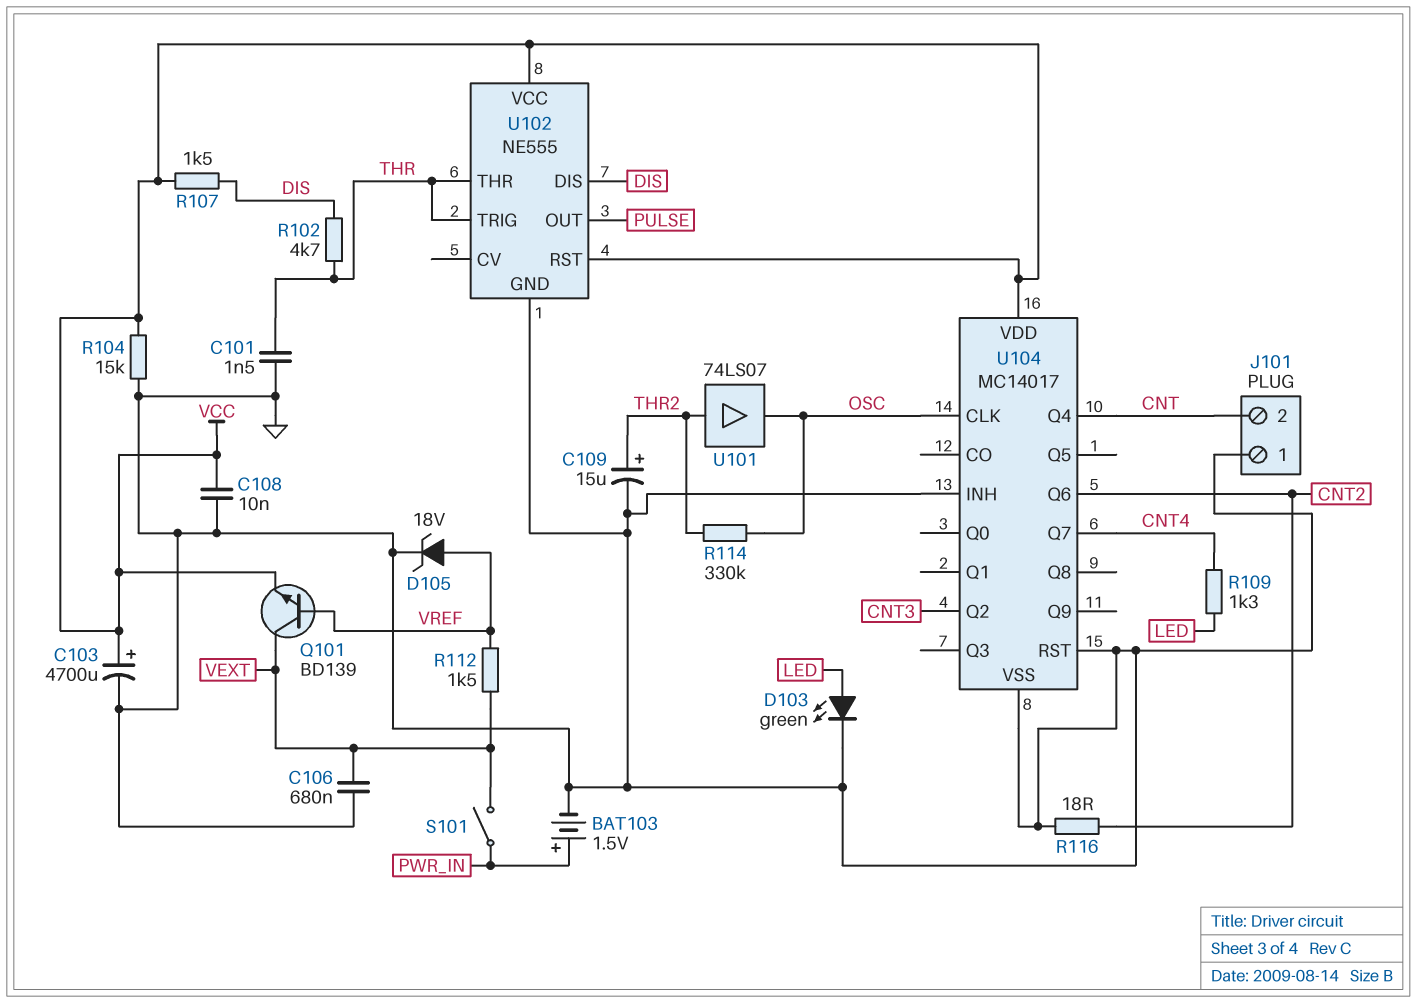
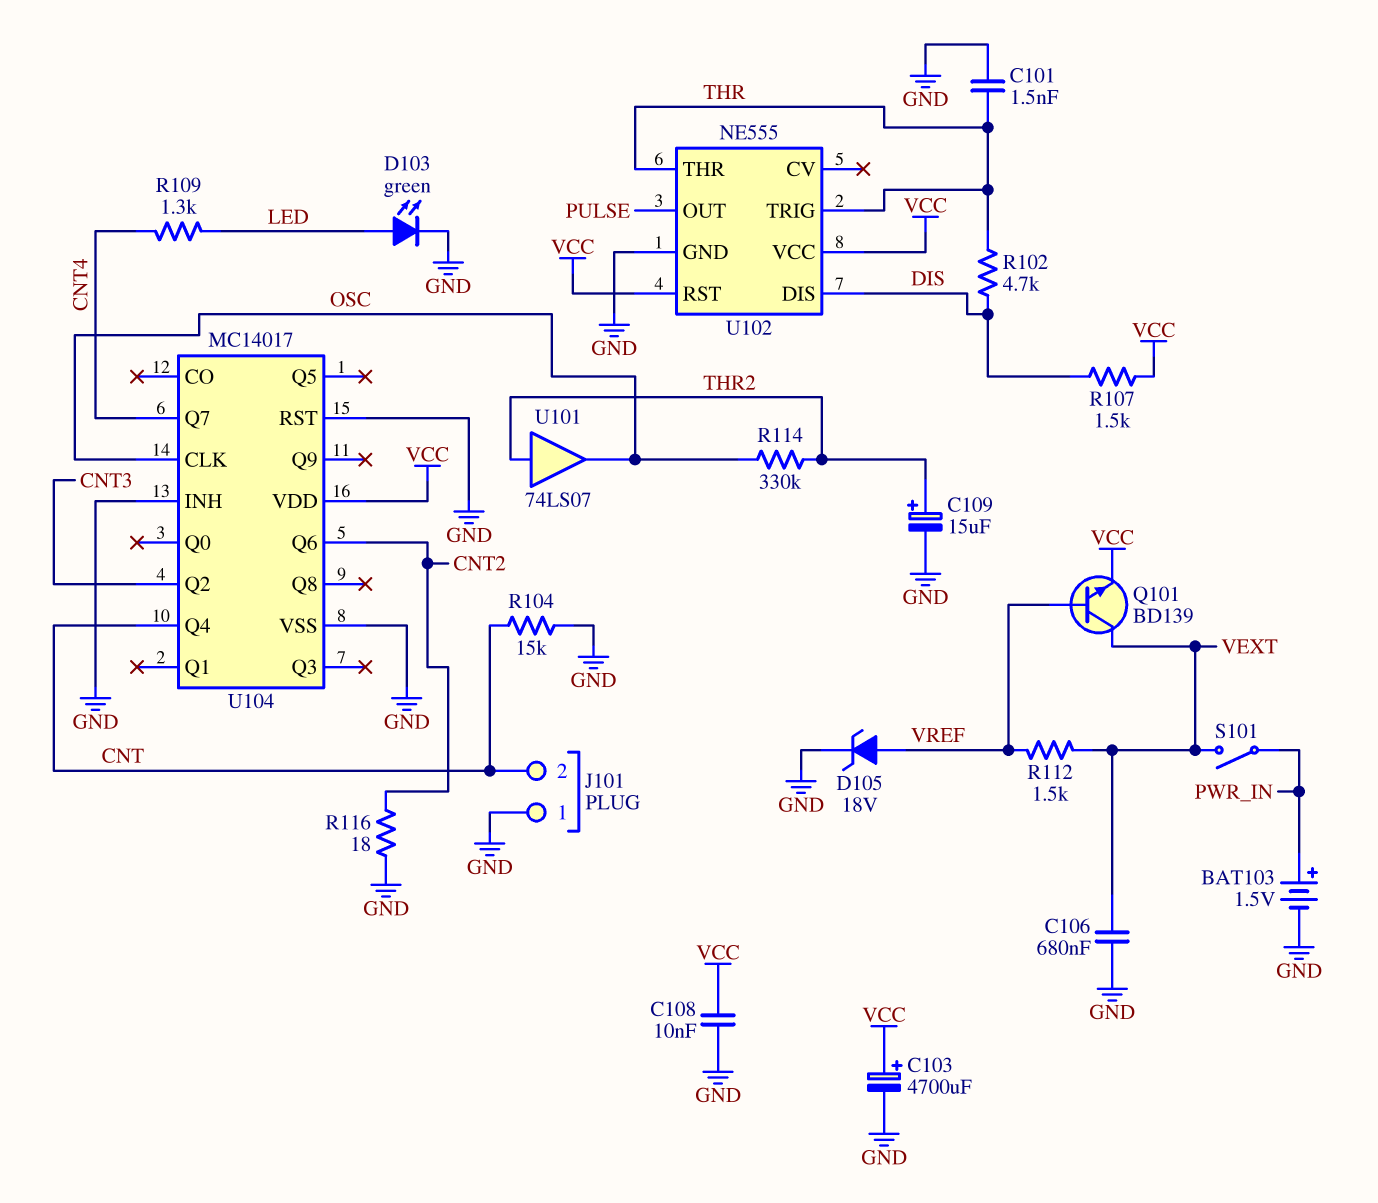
R104: 15k (GND, VCC) -> 15k (CNT, GND)

